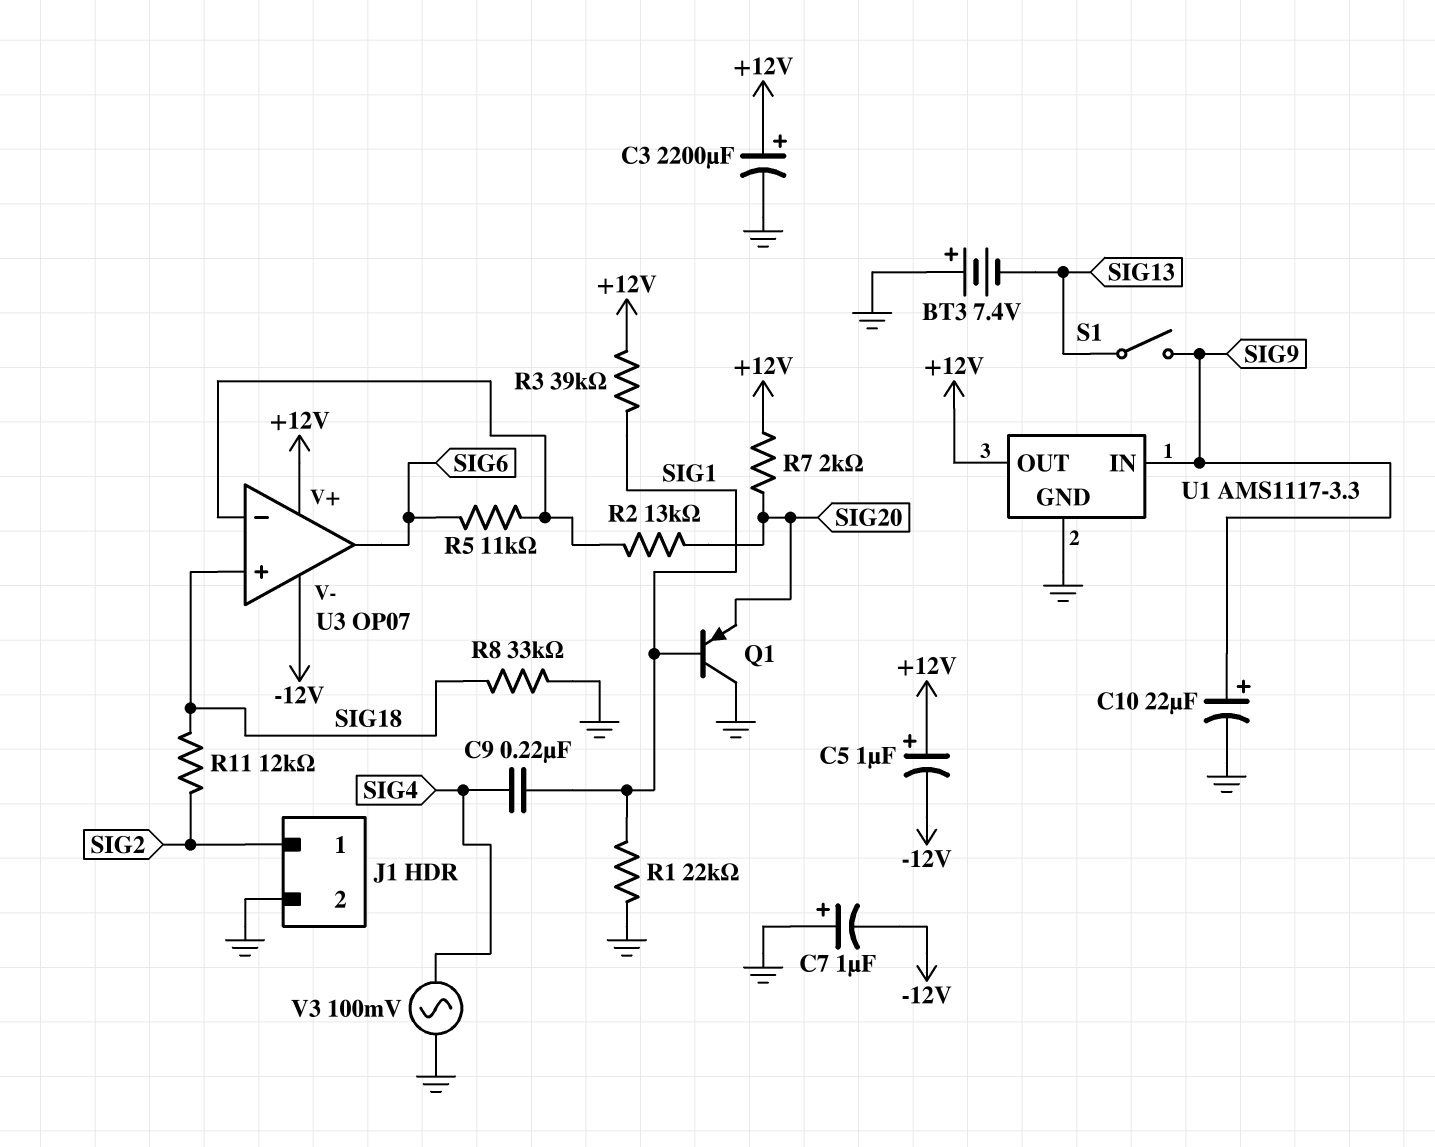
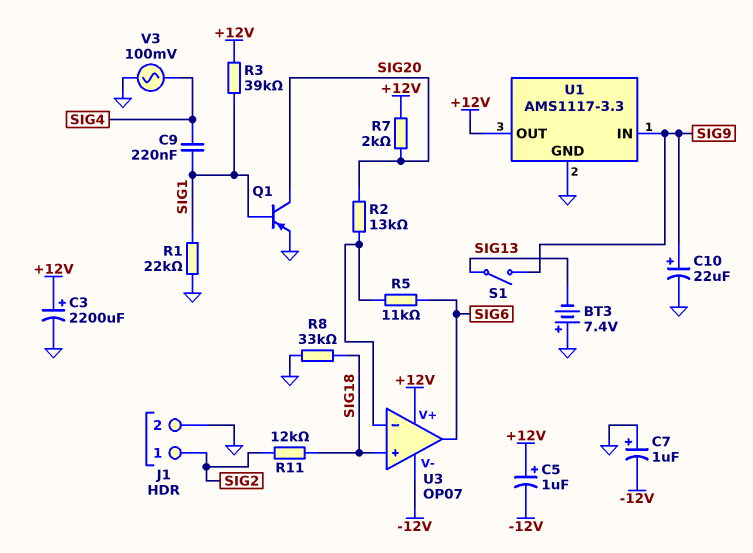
Q1: PNP (B SIG1, C GND, E SIG20) -> PNP (B SIG1, C SIG20, E GND)

